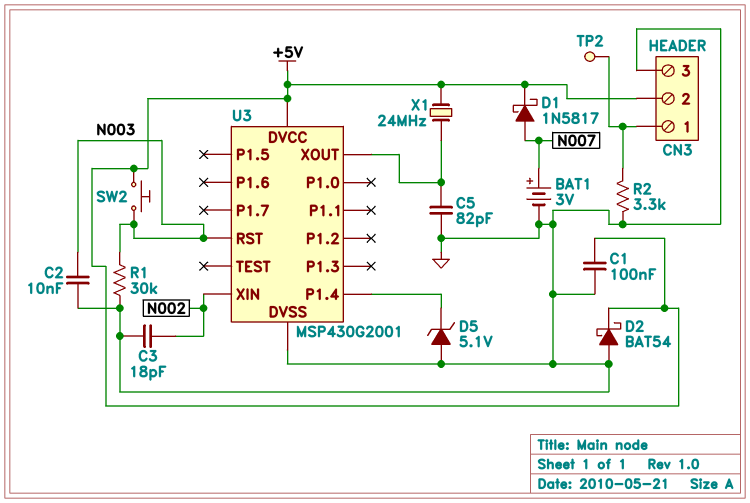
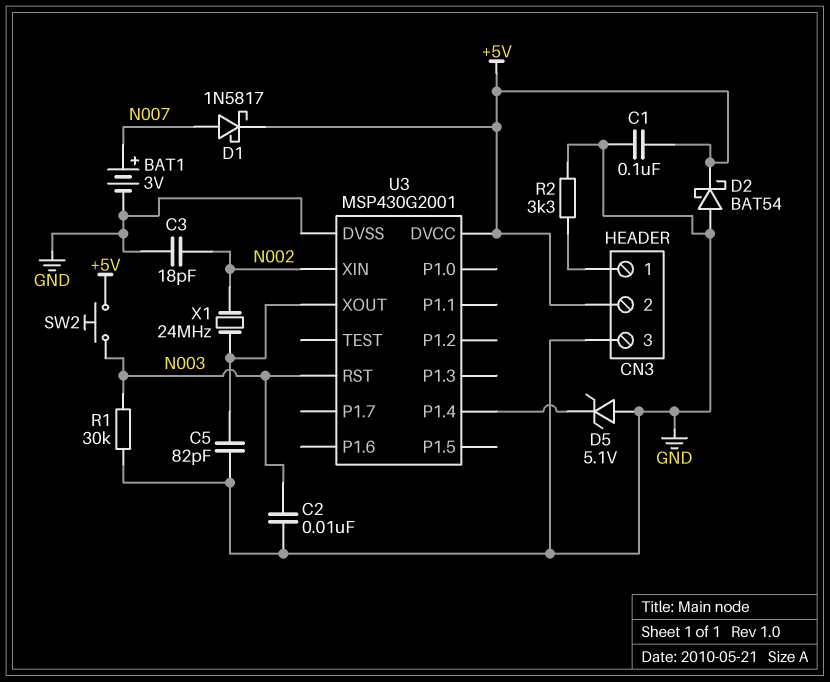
TP2: test point (CN3/1) -> none
X1: 24MHz (+5V, U3/XOUT) -> 24MHz (N002, U3/XOUT)

